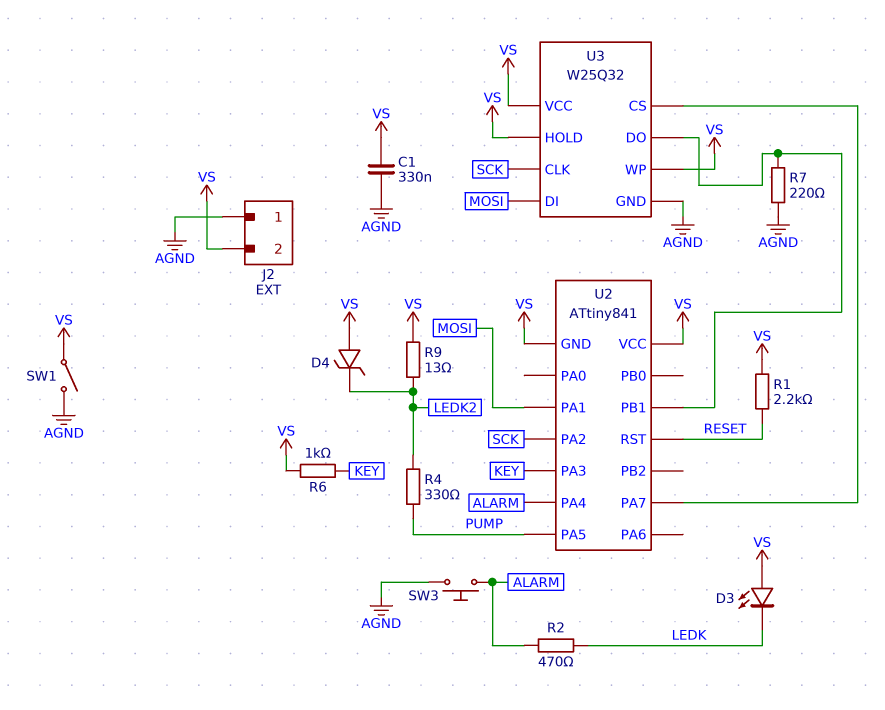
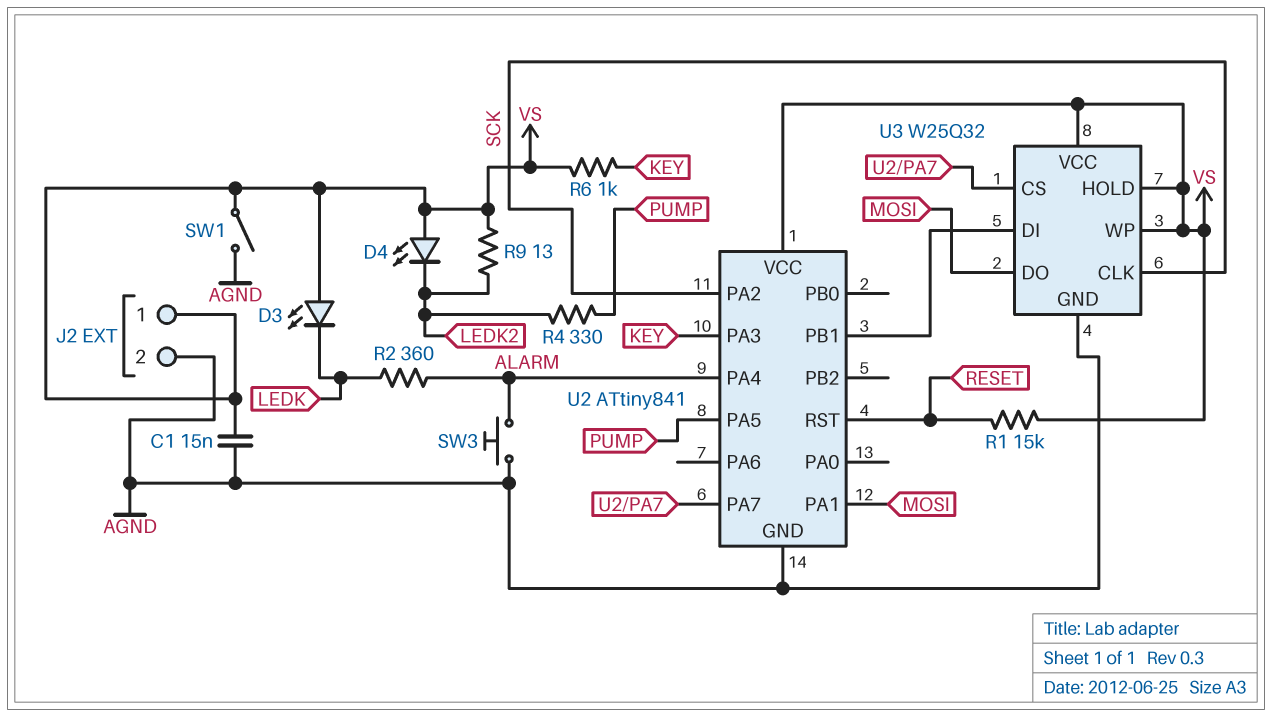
C1: 330nF (AGND, VS) -> 15nF (AGND, VS)
D4: zener (A VS, K LEDK2) -> LED (A VS, K LEDK2)
J2 pin 1: AGND -> VS
J2 pin 2: VS -> AGND
R1: 2.2k (RESET, VS) -> 15k (RESET, VS)
R2: 470 (ALARM, LEDK) -> 360 (ALARM, LEDK)
R7: 220 (AGND, U2/PB1) -> none
U2 pin GND: VS -> AGND
U3 pin DI: MOSI -> U2/PB1
U3 pin DO: U2/PB1 -> MOSI

